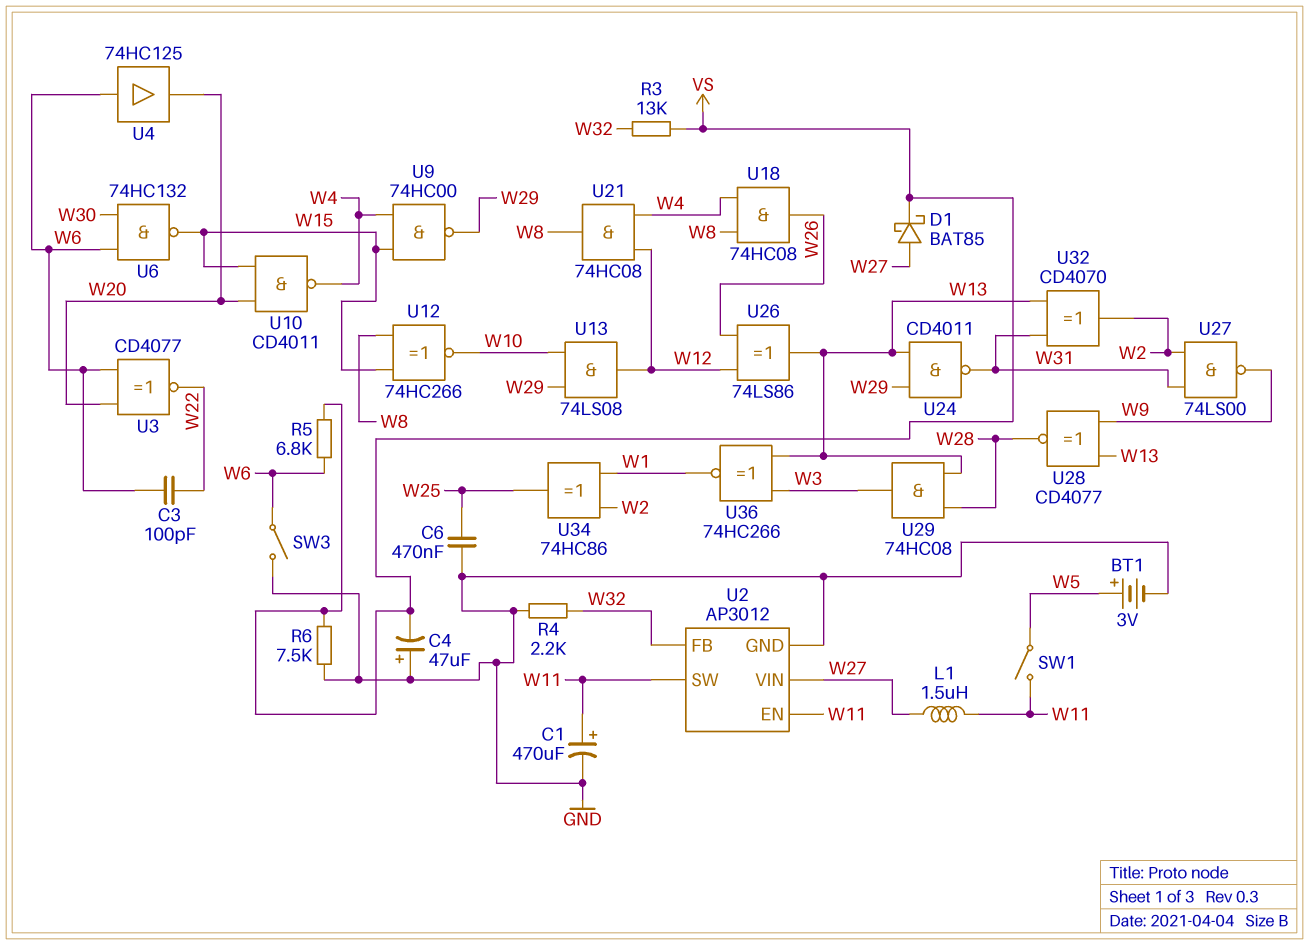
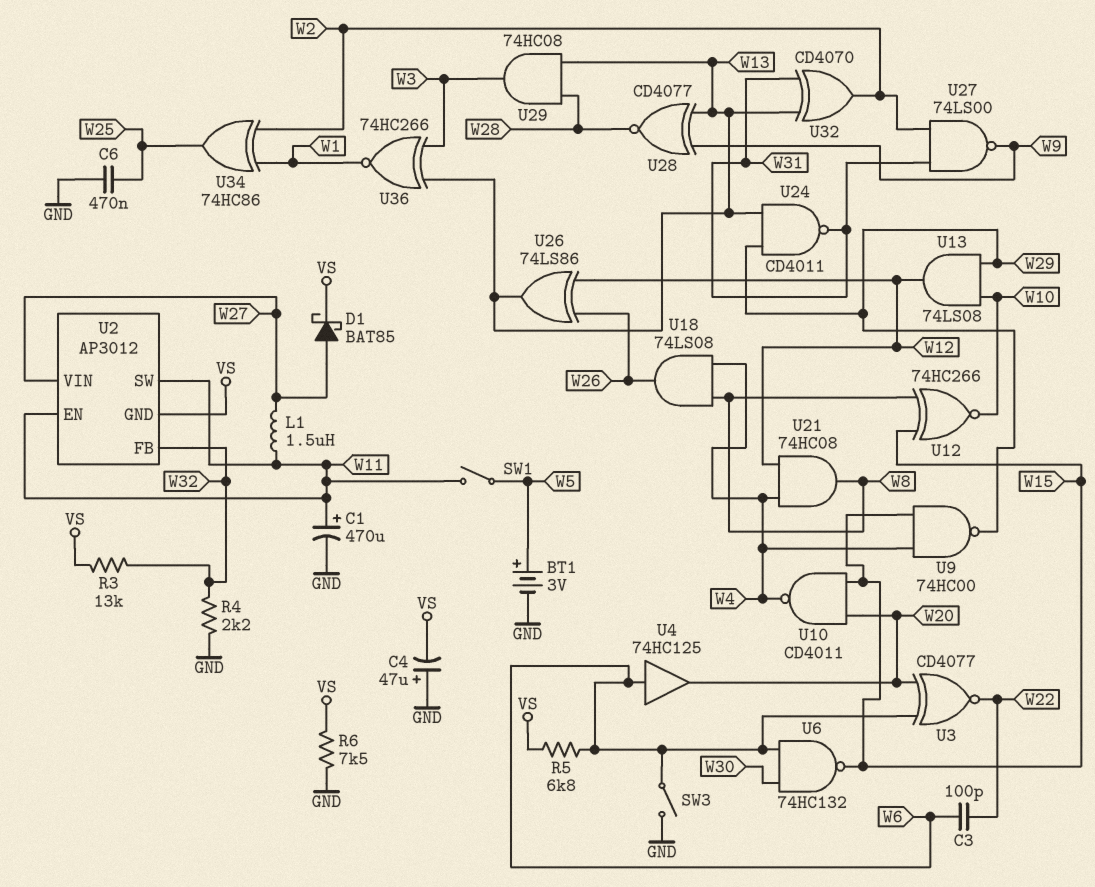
U2 pin GND: GND -> VS
U18: AND 74HC08 (in W4, in W8, out W26) -> AND 74LS08 (in W4, in W8, out W26)

